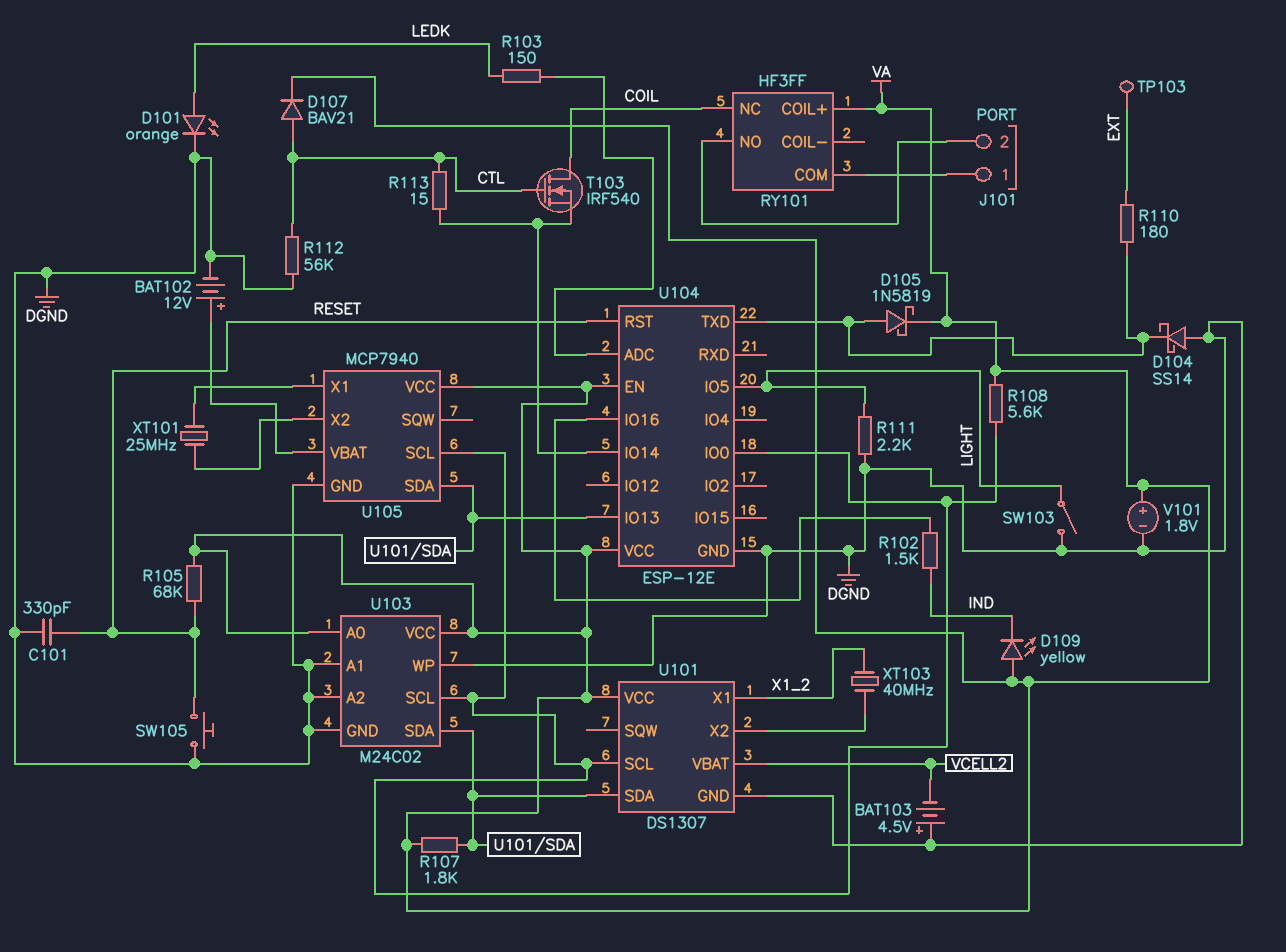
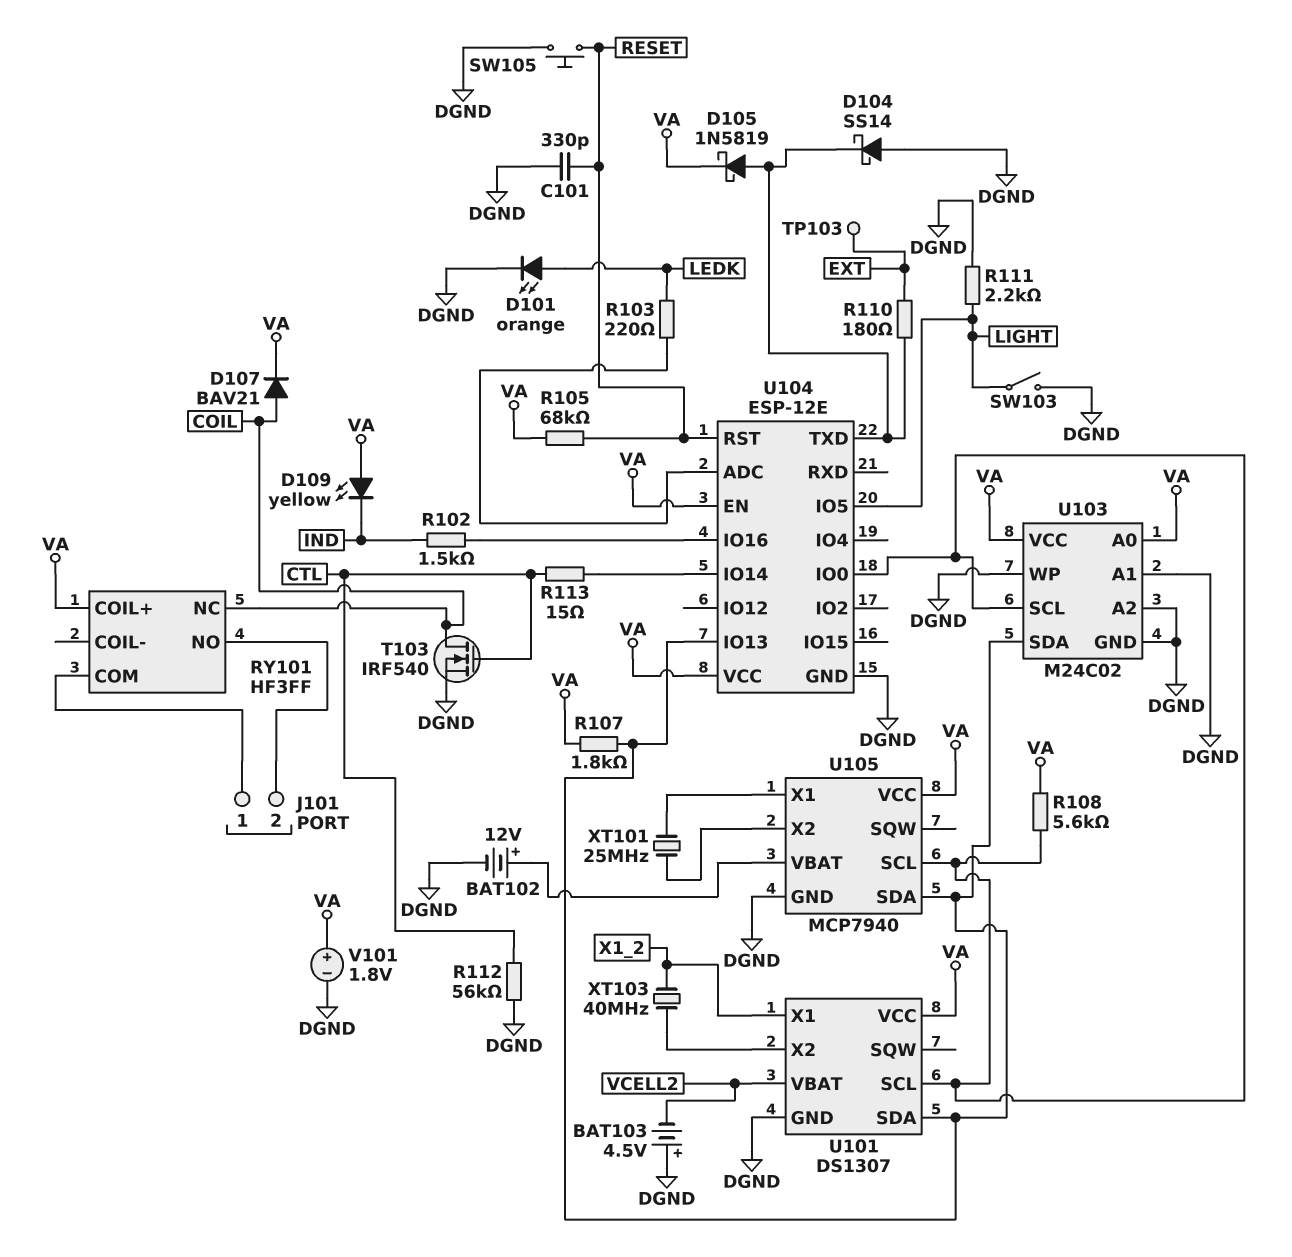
D107: diode BAV21 (A CTL, K VA) -> diode BAV21 (A COIL, K VA)
R103: 150 (LEDK, U104/ADC) -> 220 (LEDK, U104/ADC)
T103: NMOS IRF540 (G CTL, D COIL, S U104/IO14) -> NMOS IRF540 (G CTL, D COIL, S DGND)

